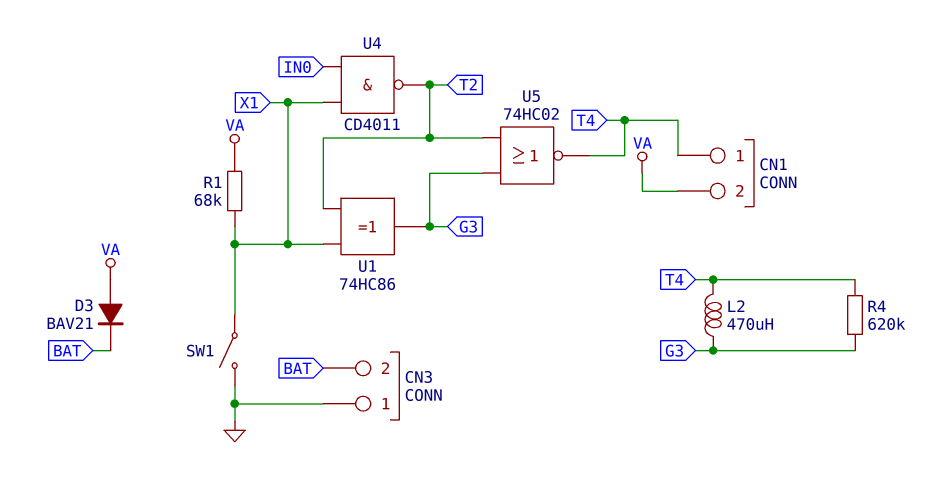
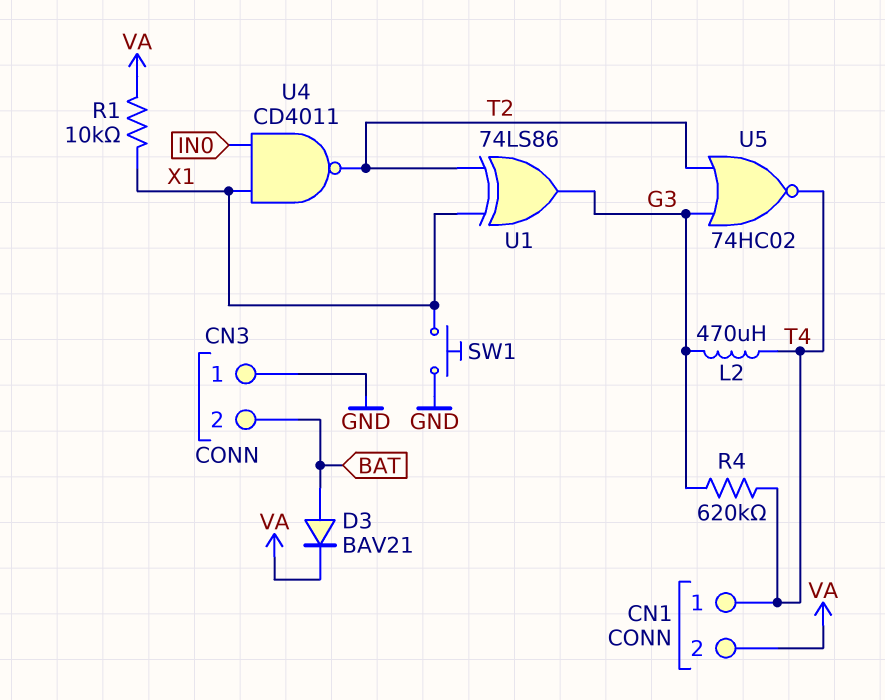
D3: diode BAV21 (A VA, K BAT) -> diode BAV21 (A BAT, K VA)
R1: 68k (VA, X1) -> 10k (VA, X1)
SW1: switch (GND, X1) -> button (GND, X1)
U1: XOR 74HC86 (in T2, in X1, out G3) -> XOR 74LS86 (in T2, in X1, out G3)

